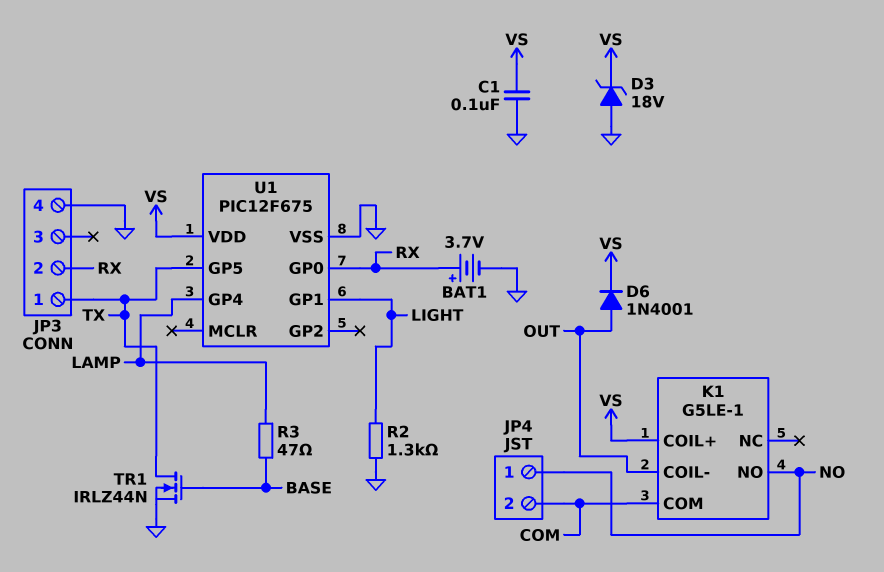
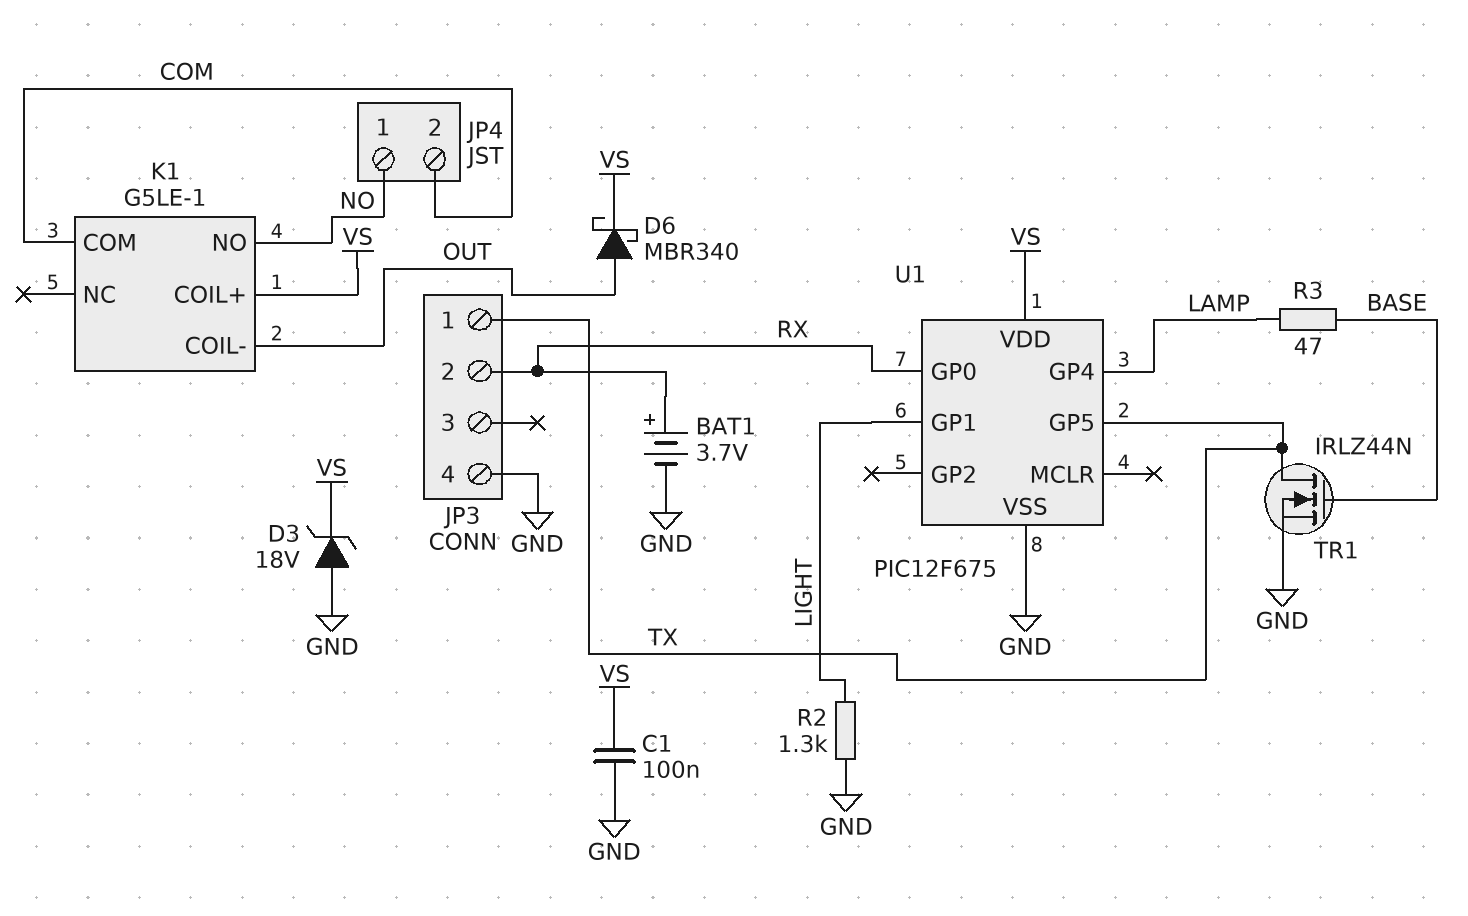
D6: diode 1N4001 (A OUT, K VS) -> schottky MBR340 (A OUT, K VS)

